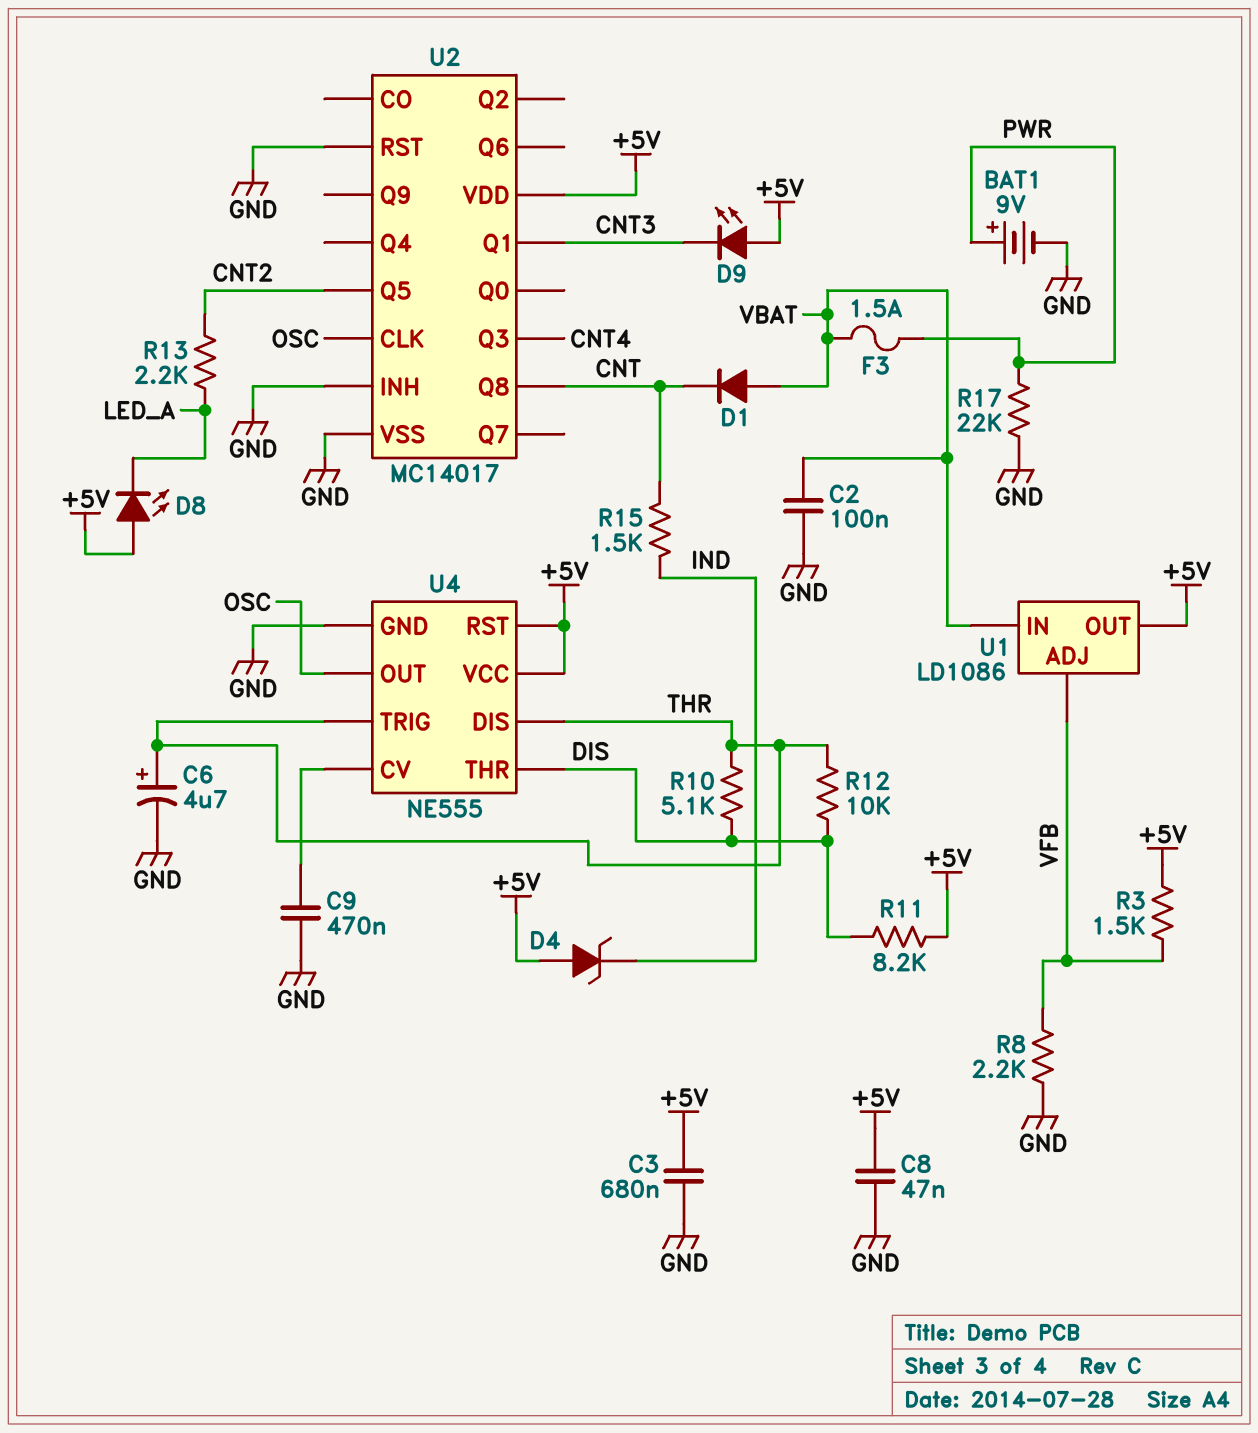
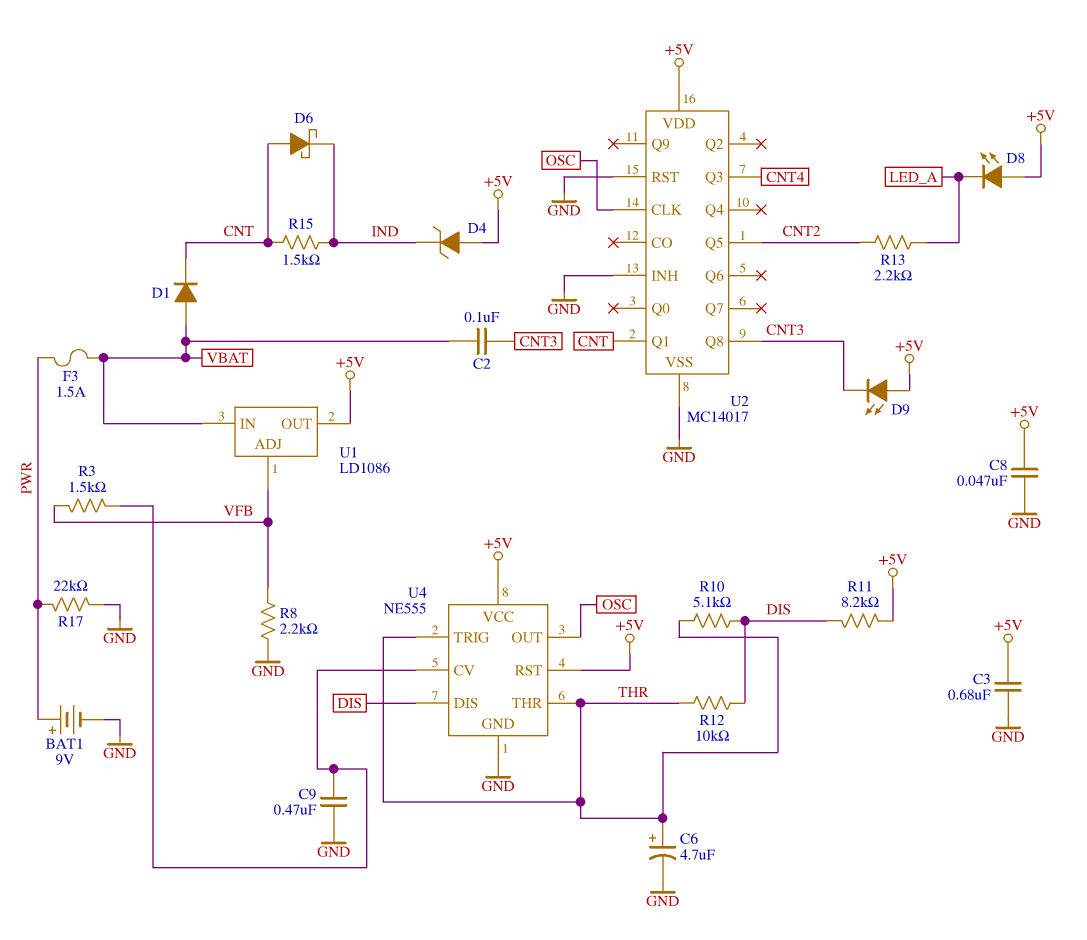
C2: 100nF (GND, VBAT) -> 100nF (CNT3, VBAT)
D6: none -> schottky (A CNT, K IND)
R3: 1.5k (+5V, VFB) -> 1.5k (U4/CV, VFB)
U2 pin Q1: CNT3 -> CNT
U2 pin Q8: CNT -> CNT3
U4 pin DIS: THR -> DIS
U4 pin THR: DIS -> THR

